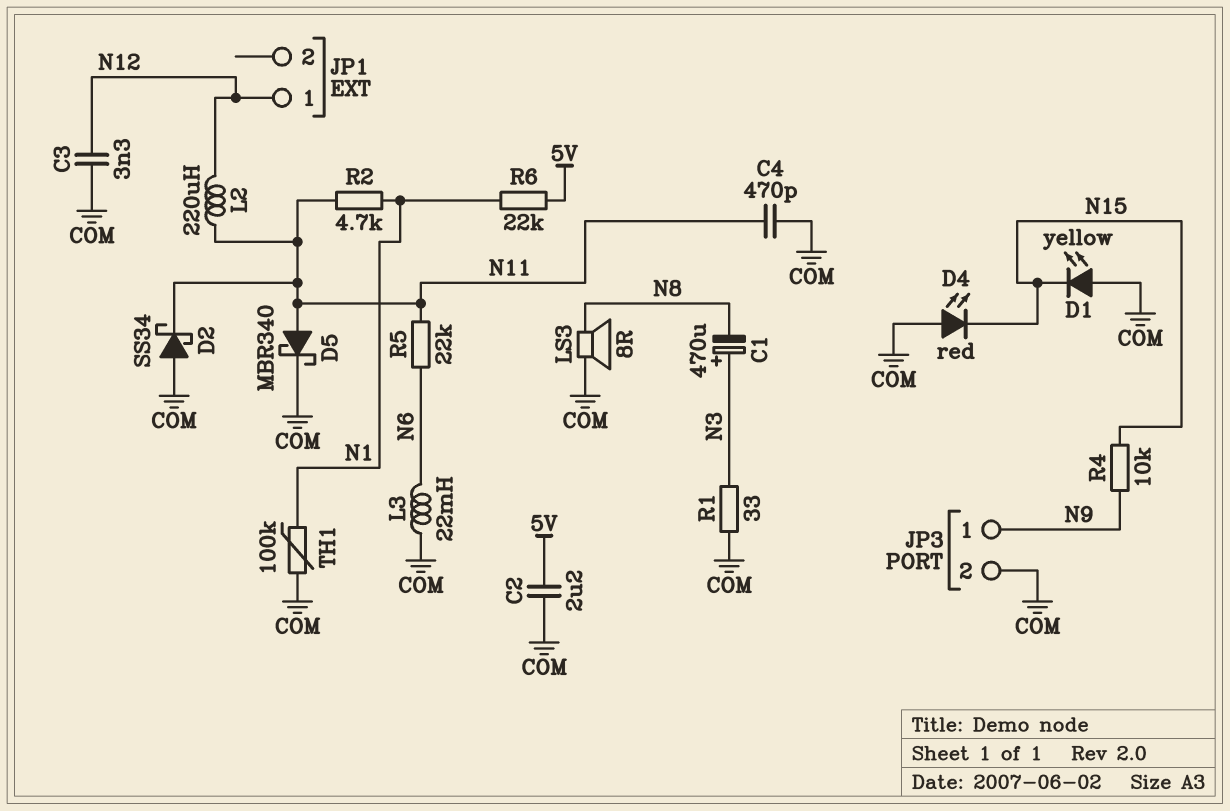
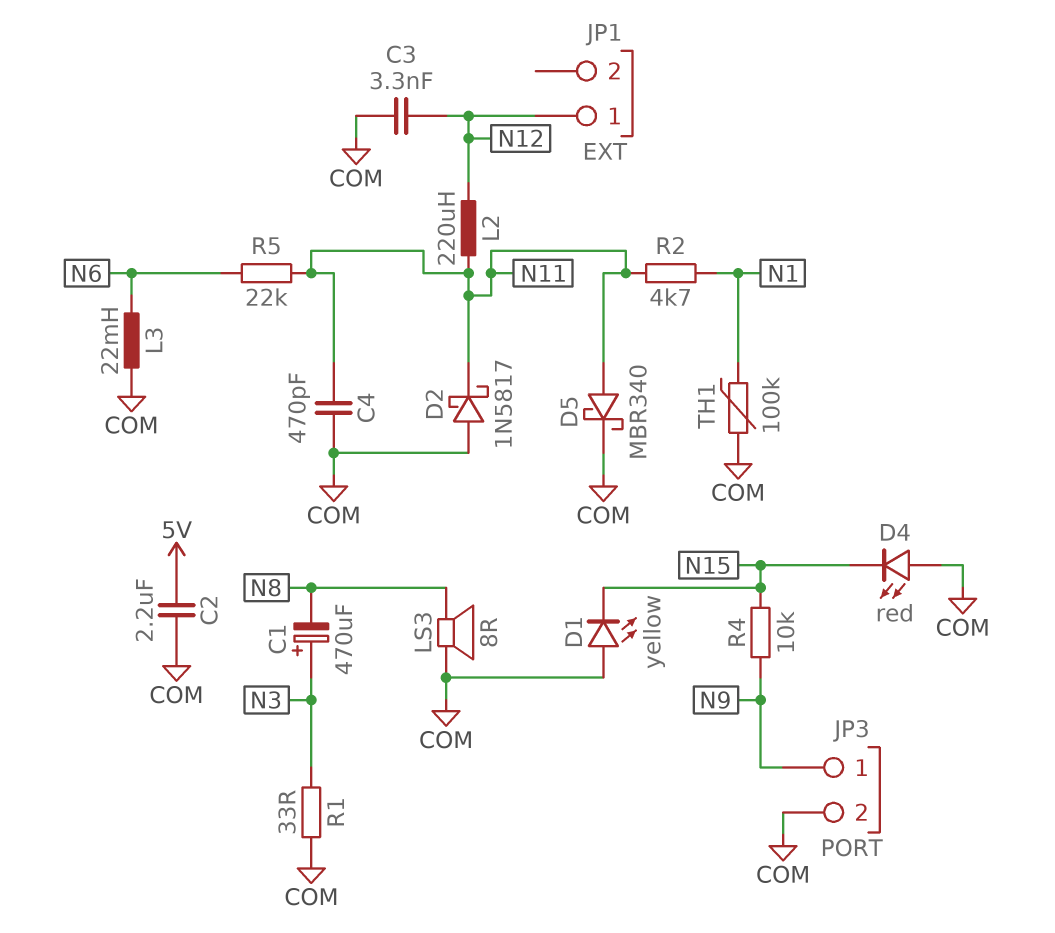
D2: schottky SS34 (A COM, K N11) -> schottky 1N5817 (A COM, K N11)
R6: 22k (5V, N1) -> none

